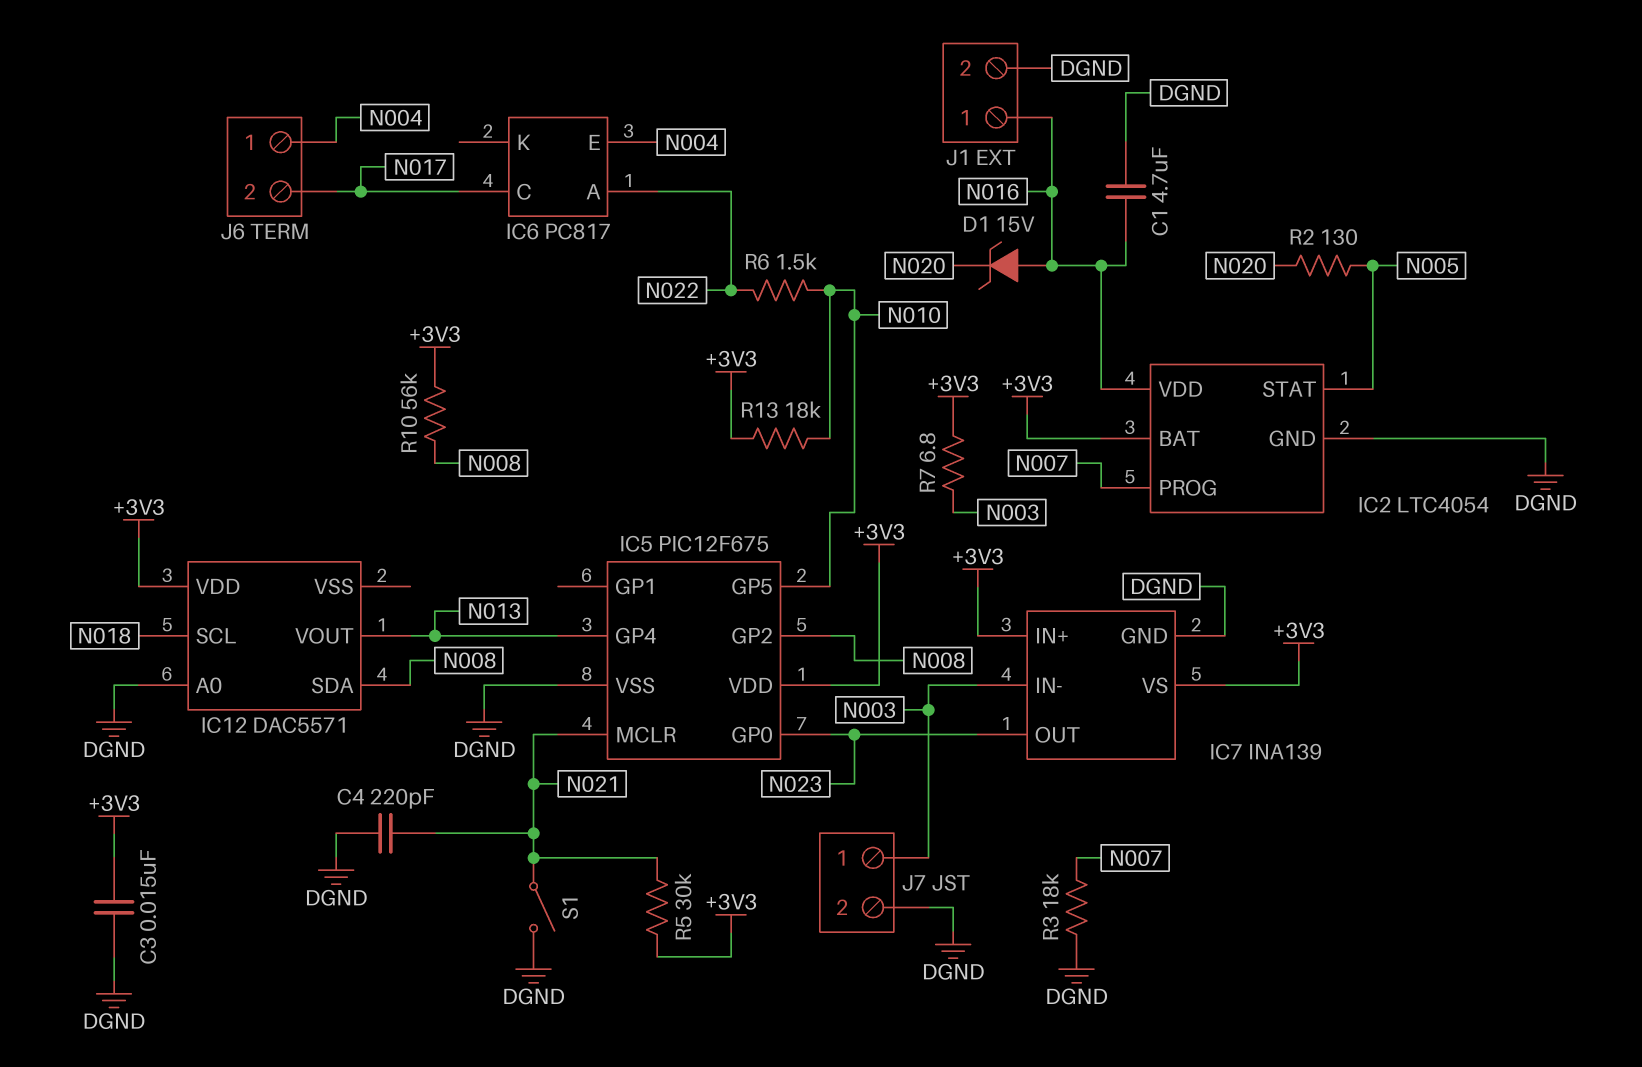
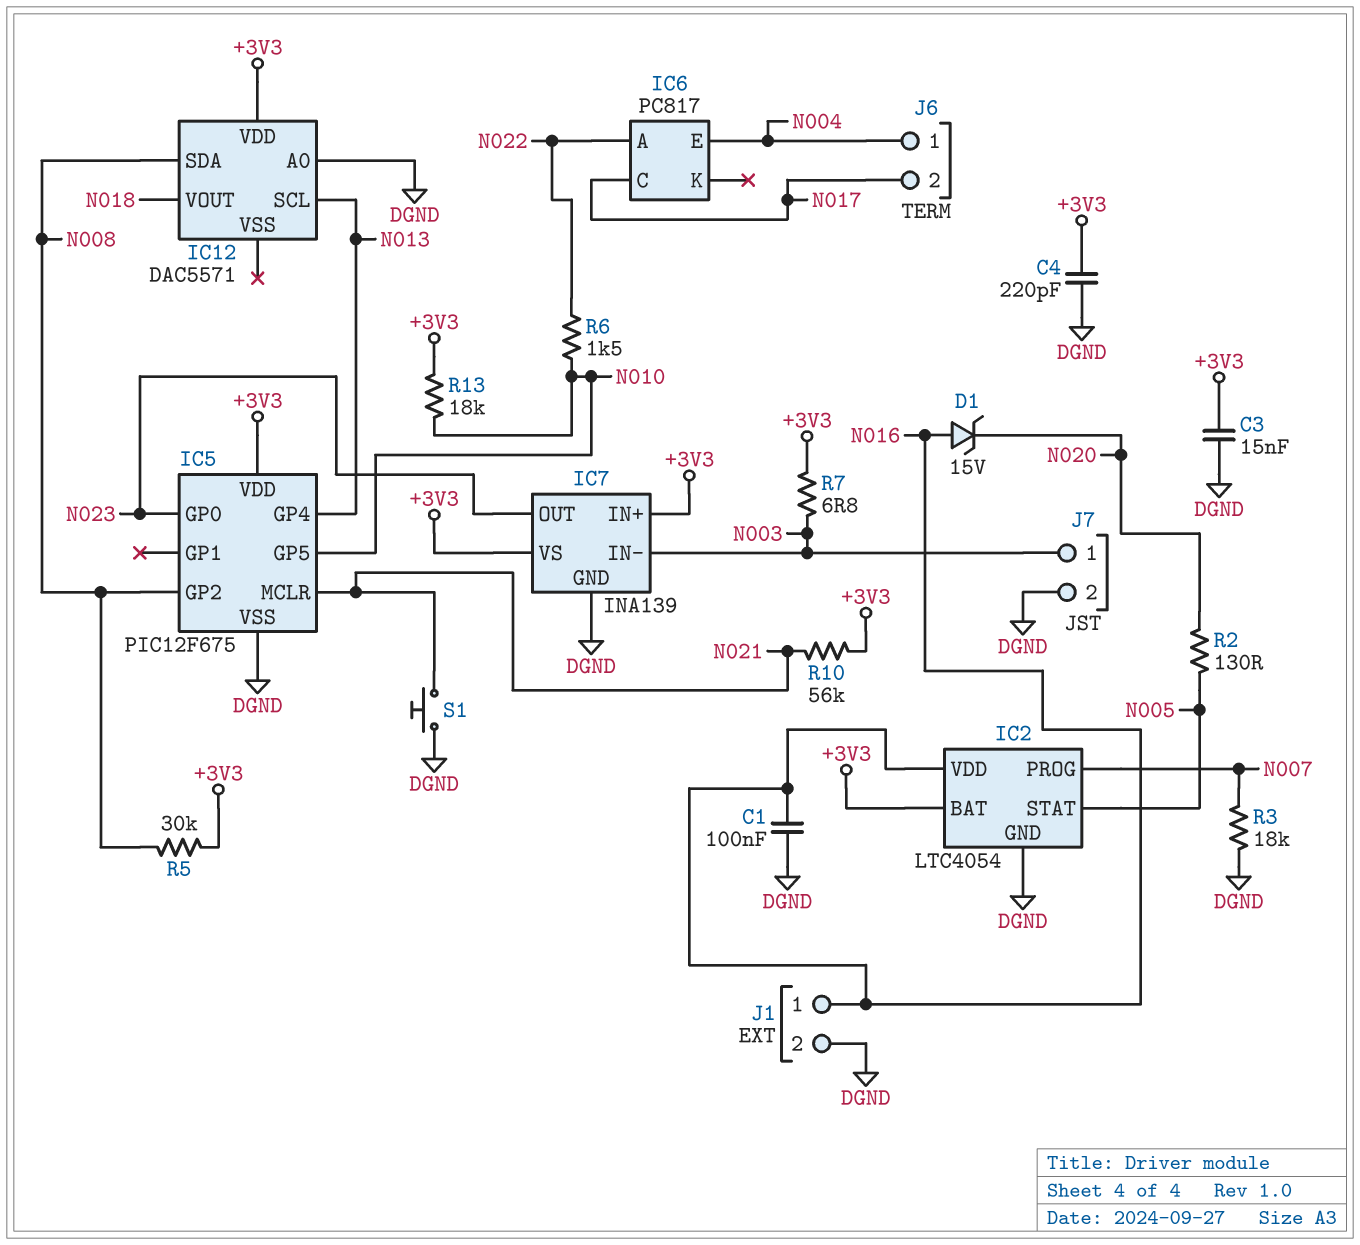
C1: 4.7uF (DGND, N016) -> 100nF (DGND, N016)
C4: 220pF (DGND, N021) -> 220pF (+3V3, DGND)
IC12 pin SCL: N018 -> N013
IC12 pin VOUT: N013 -> N018
R5: 30k (+3V3, N021) -> 30k (+3V3, N008)
R10: 56k (+3V3, N008) -> 56k (+3V3, N021)
S1: switch (DGND, N021) -> button (DGND, N021)

